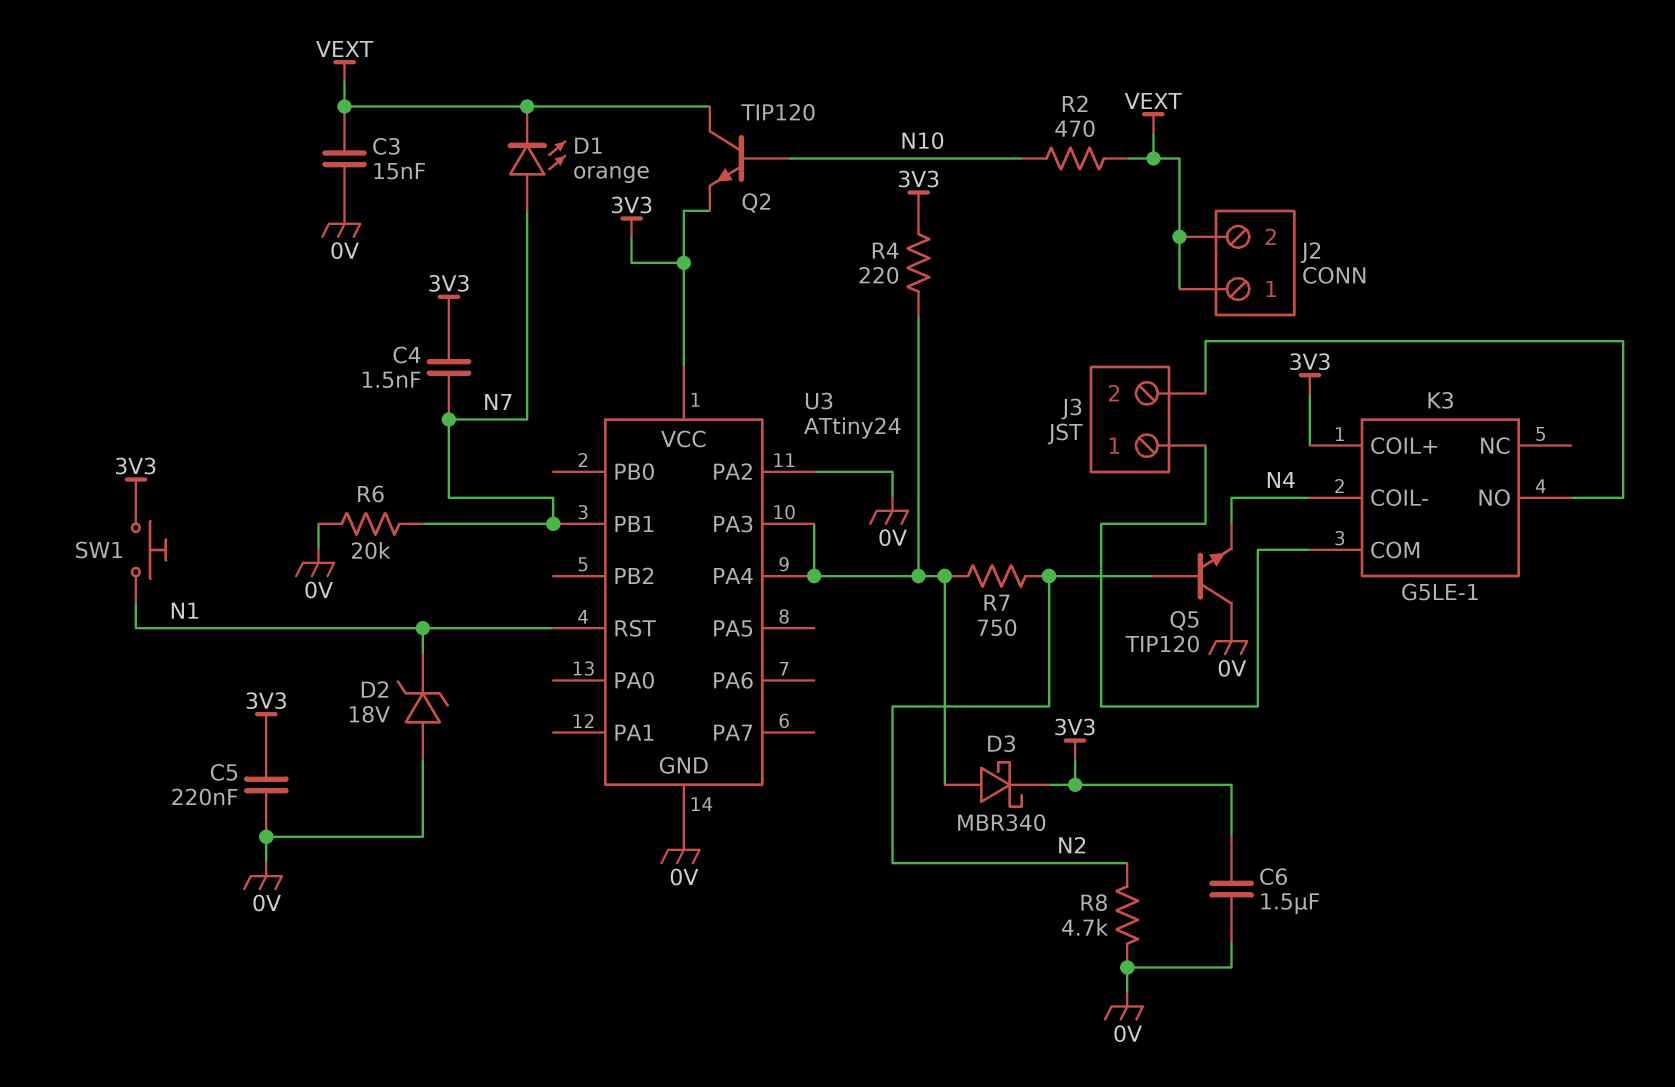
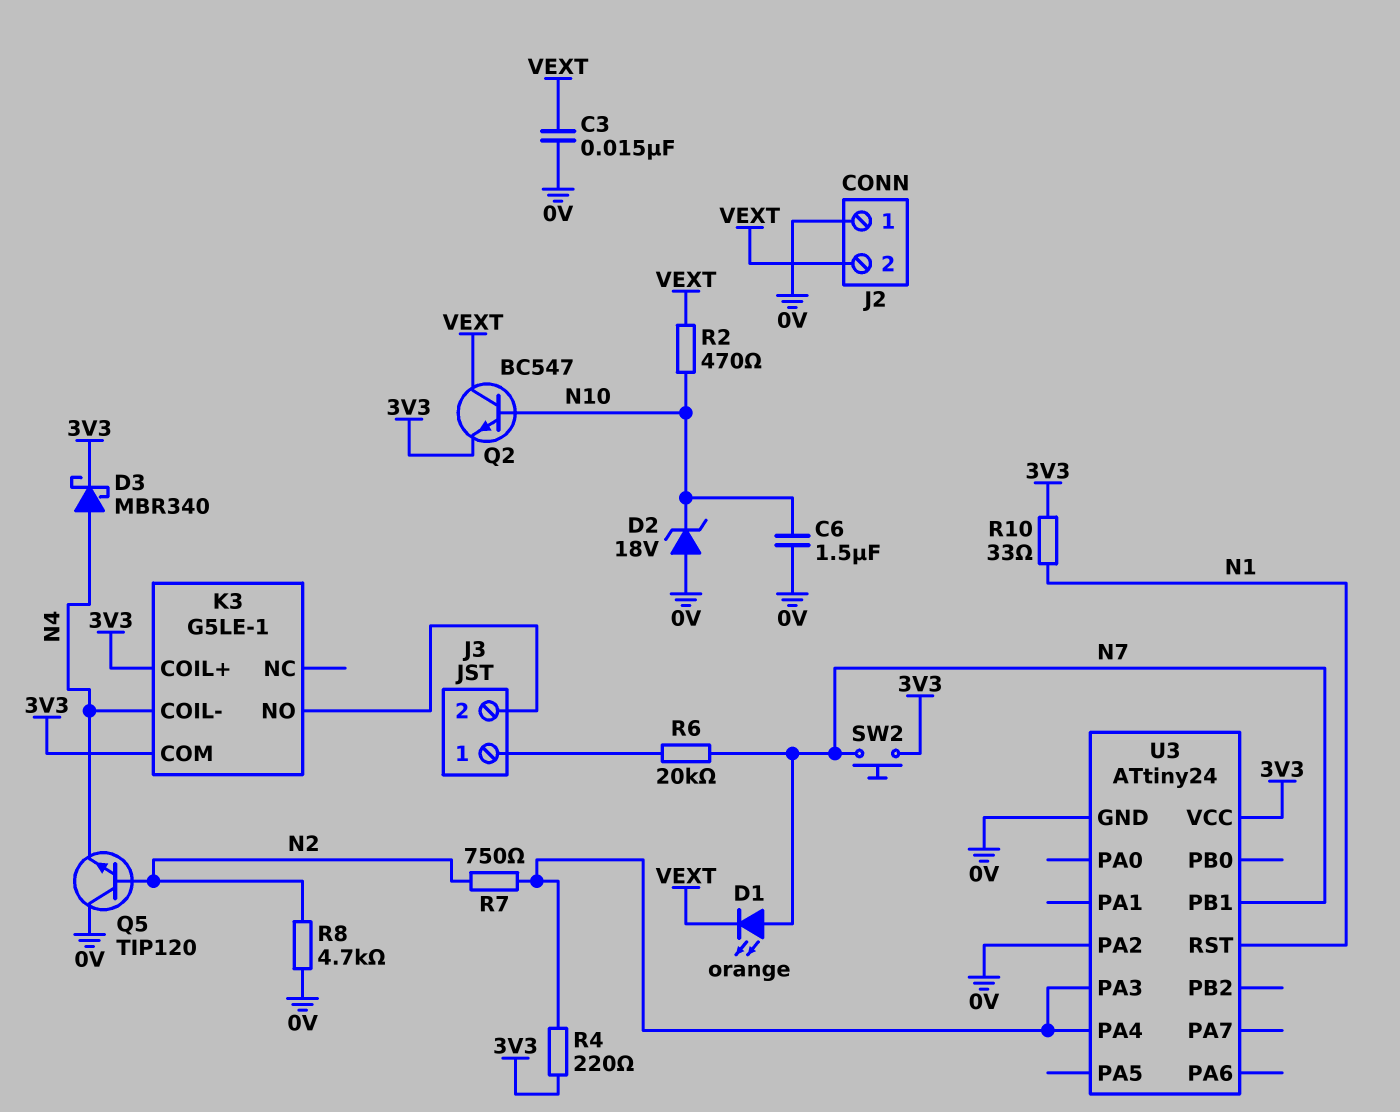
C4: 1.5nF (3V3, N7) -> none
C5: 220nF (0V, 3V3) -> none
C6: 1.5uF (0V, 3V3) -> 1.5uF (0V, N10)
D2: zener 18V (A 0V, K N1) -> zener 18V (A 0V, K N10)
D3: schottky MBR340 (A U3/PA3, K 3V3) -> schottky MBR340 (A N4, K 3V3)
J2 pin 1: VEXT -> 0V
K3 pin COM: J3/1 -> 3V3
Q2: NPN TIP120 (B N10, C VEXT, E 3V3) -> NPN BC547 (B N10, C VEXT, E 3V3)
R6: 20k (0V, N7) -> 20k (J3/1, N7)
R10: none -> 33 (3V3, N1)
SW1: button (3V3, N1) -> none
SW2: none -> button (3V3, N7)

